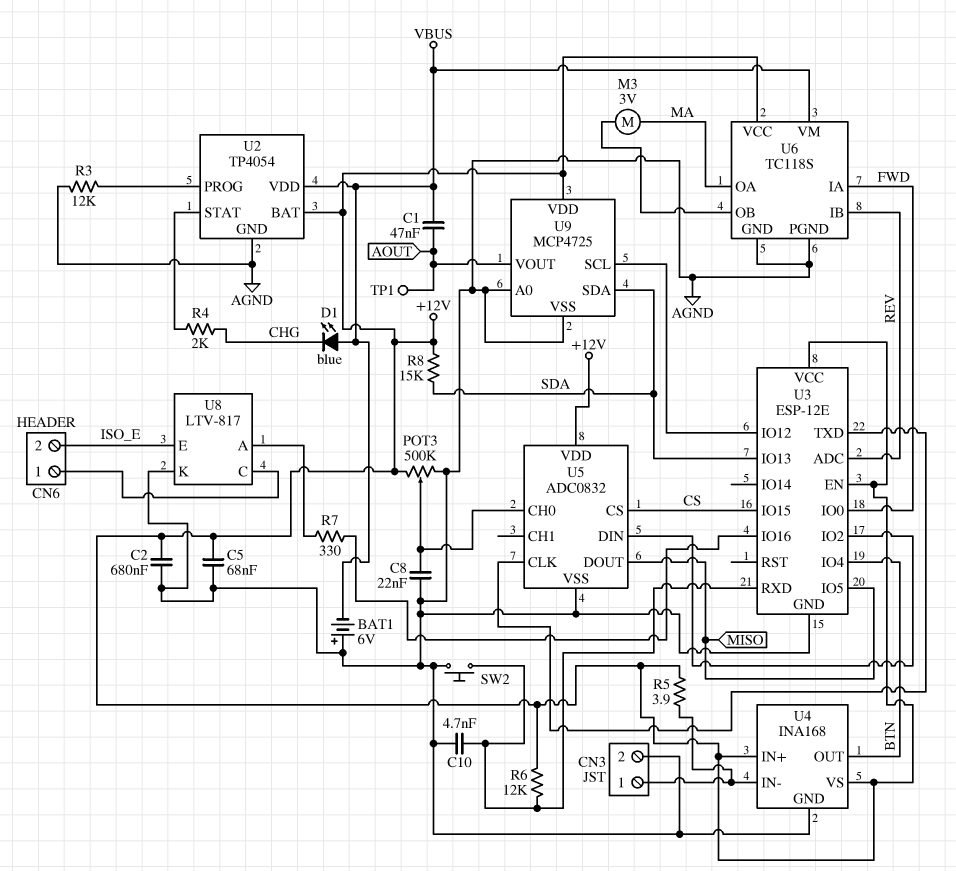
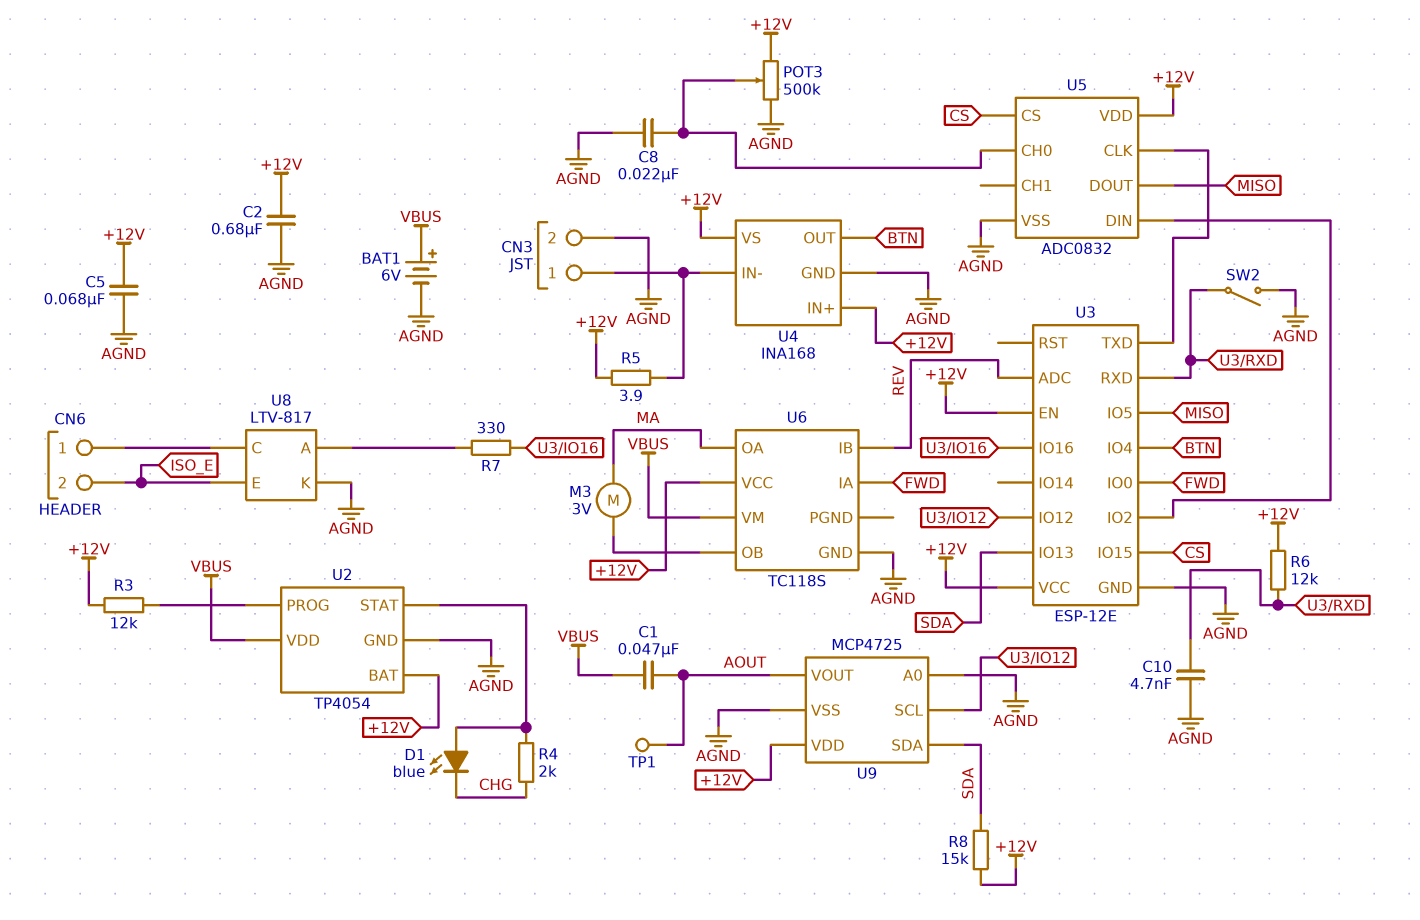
BAT1: 6V (plus AGND, minus VBUS) -> 6V (plus VBUS, minus AGND)
D1: LED blue (A VBUS, K CHG) -> LED blue (A U2/STAT, K CHG)
R3: 12k (AGND, U2/PROG) -> 12k (+12V, U2/PROG)
SW2: button (AGND, U3/RXD) -> switch (AGND, U3/RXD)
U6 pin PGND: AGND -> none

